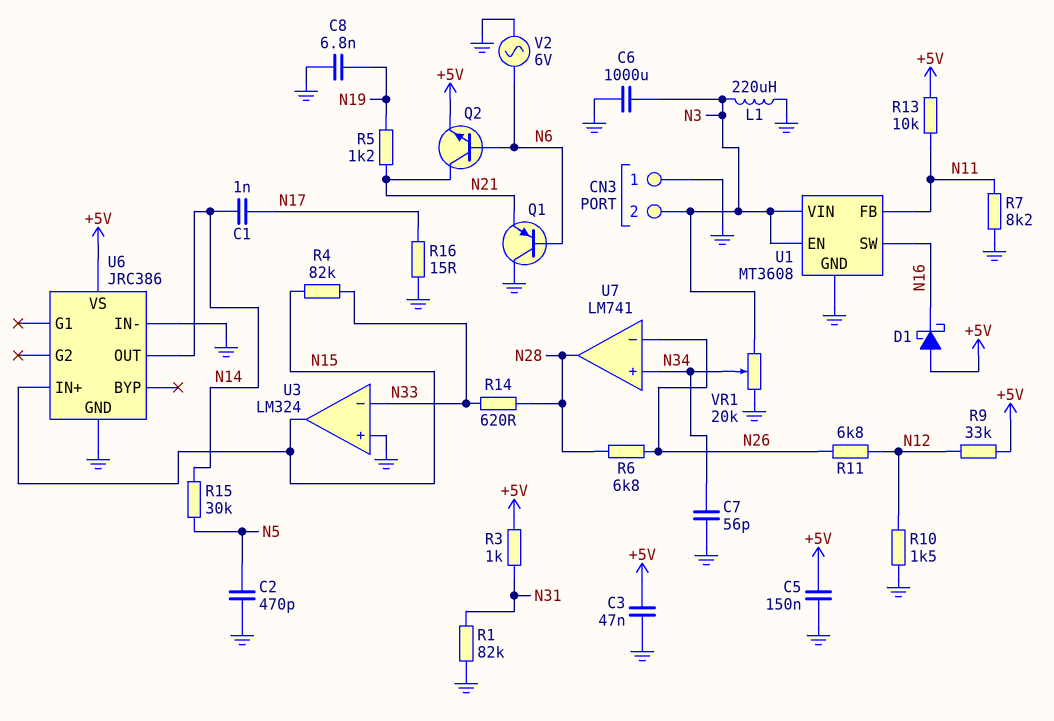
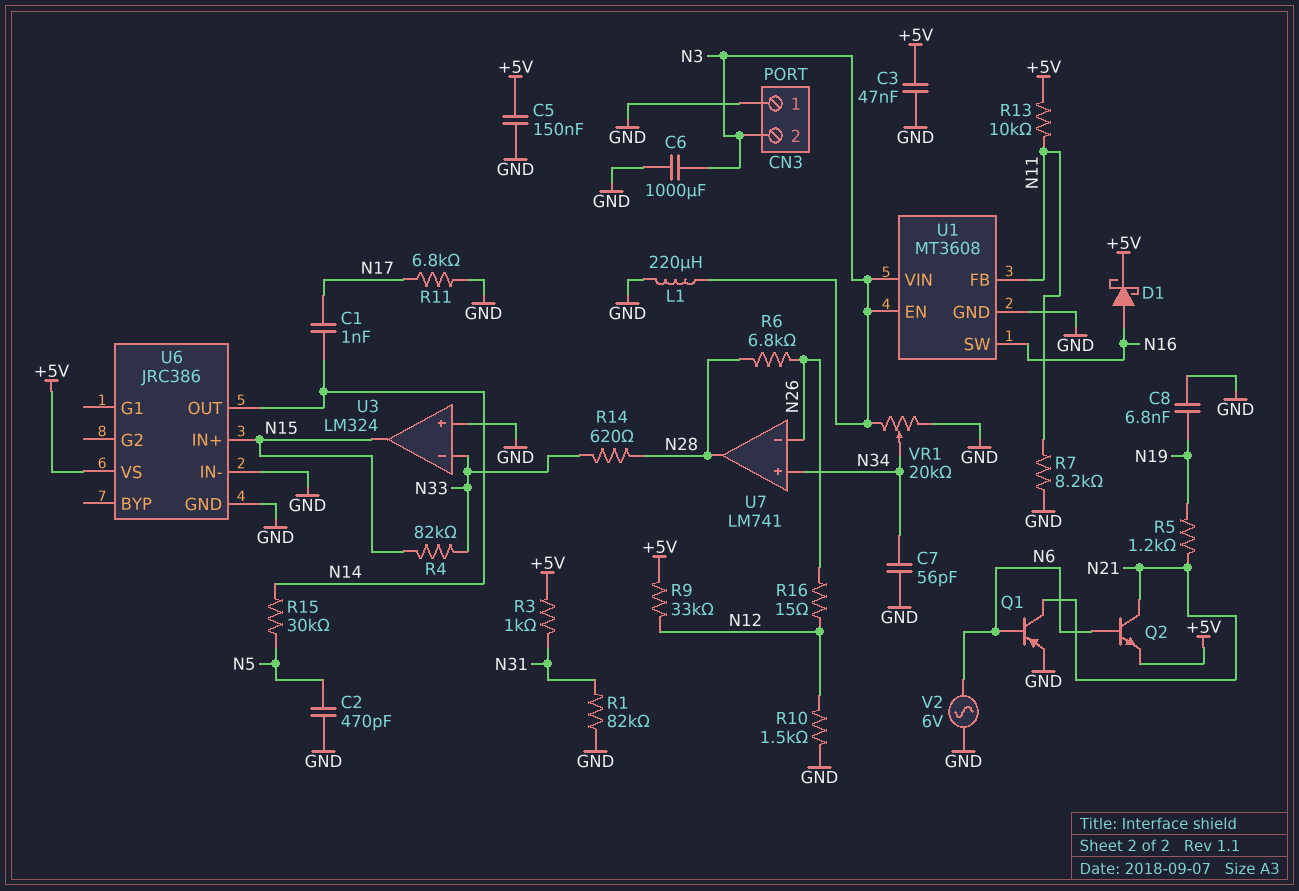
D1: schottky (A +5V, K N16) -> schottky (A N16, K +5V)
Q1: PNP (B N6, C GND, E N21) -> PNP (B N6, C N21, E GND)
R11: 6.8k (N12, N26) -> 6.8k (GND, N17)
R16: 15 (GND, N17) -> 15 (N12, N26)

